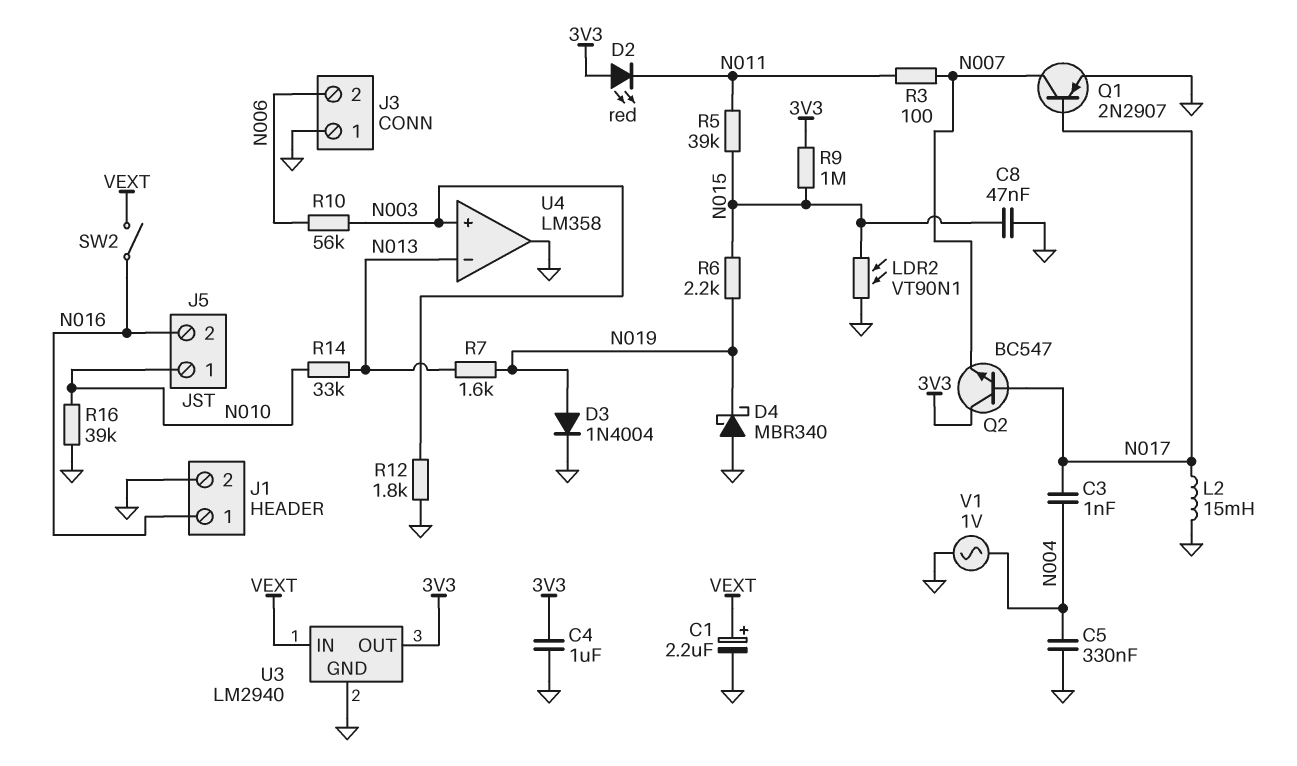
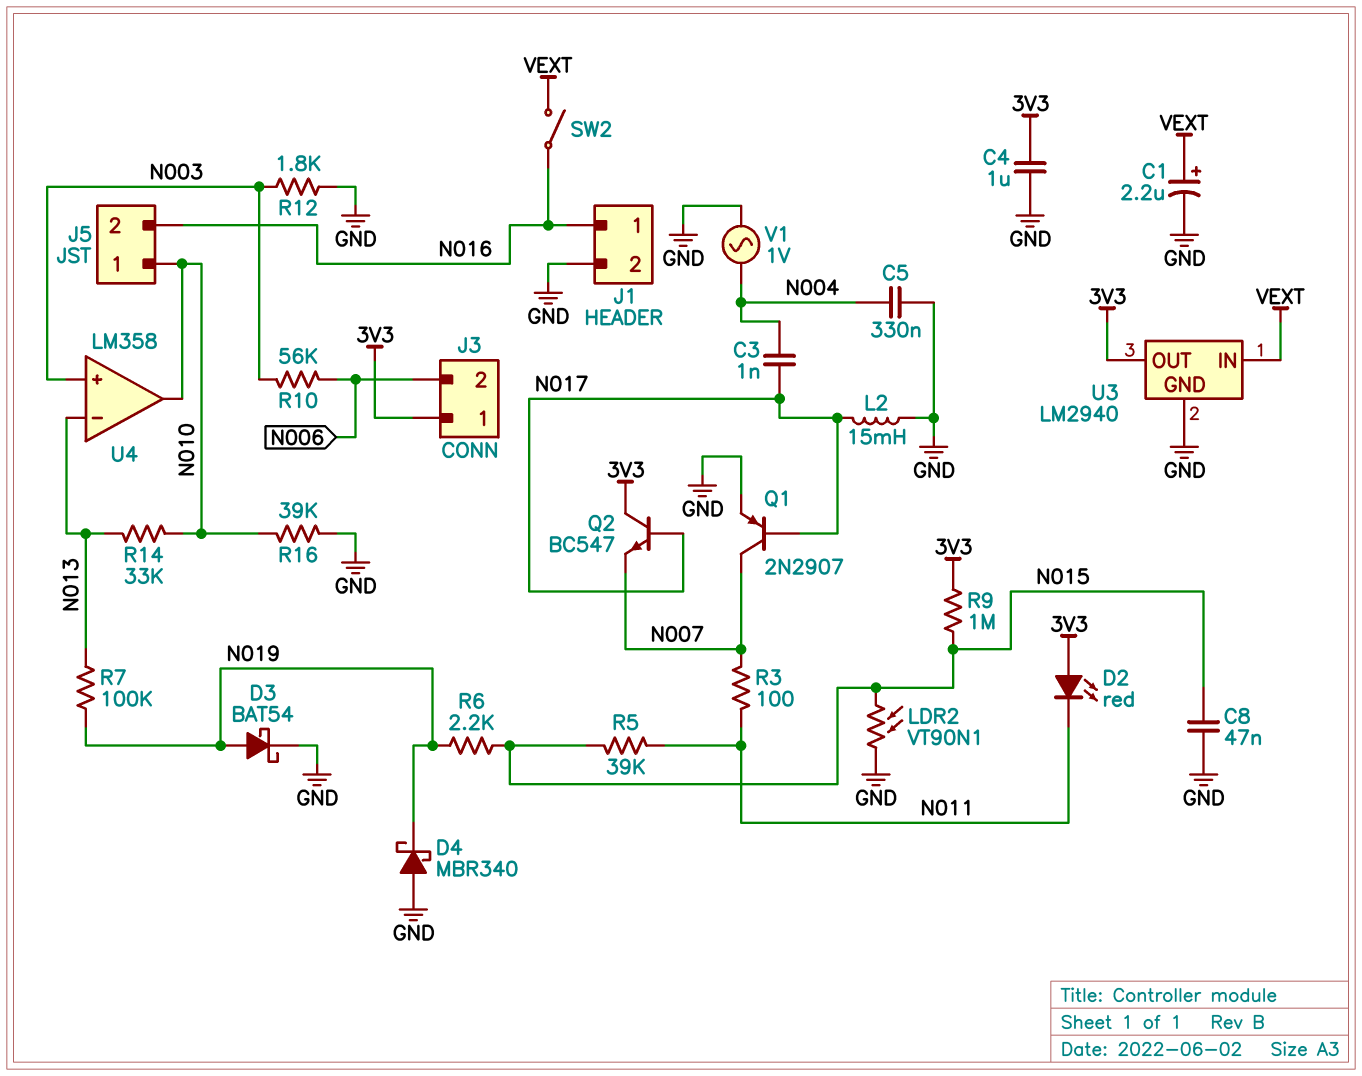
D3: diode 1N4004 (A N019, K GND) -> schottky BAT54 (A N019, K GND)
J3 pin 1: GND -> 3V3
R7: 1.6k (N013, N019) -> 100k (N013, N019)
U4 pin out: GND -> N010

